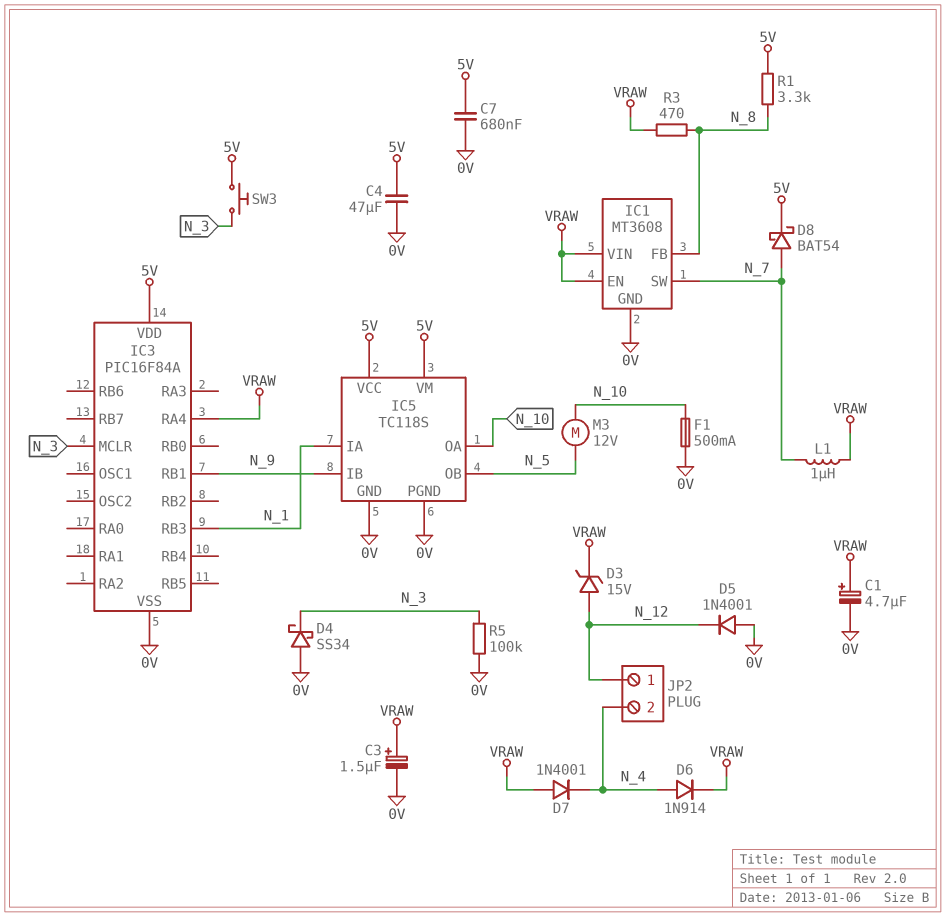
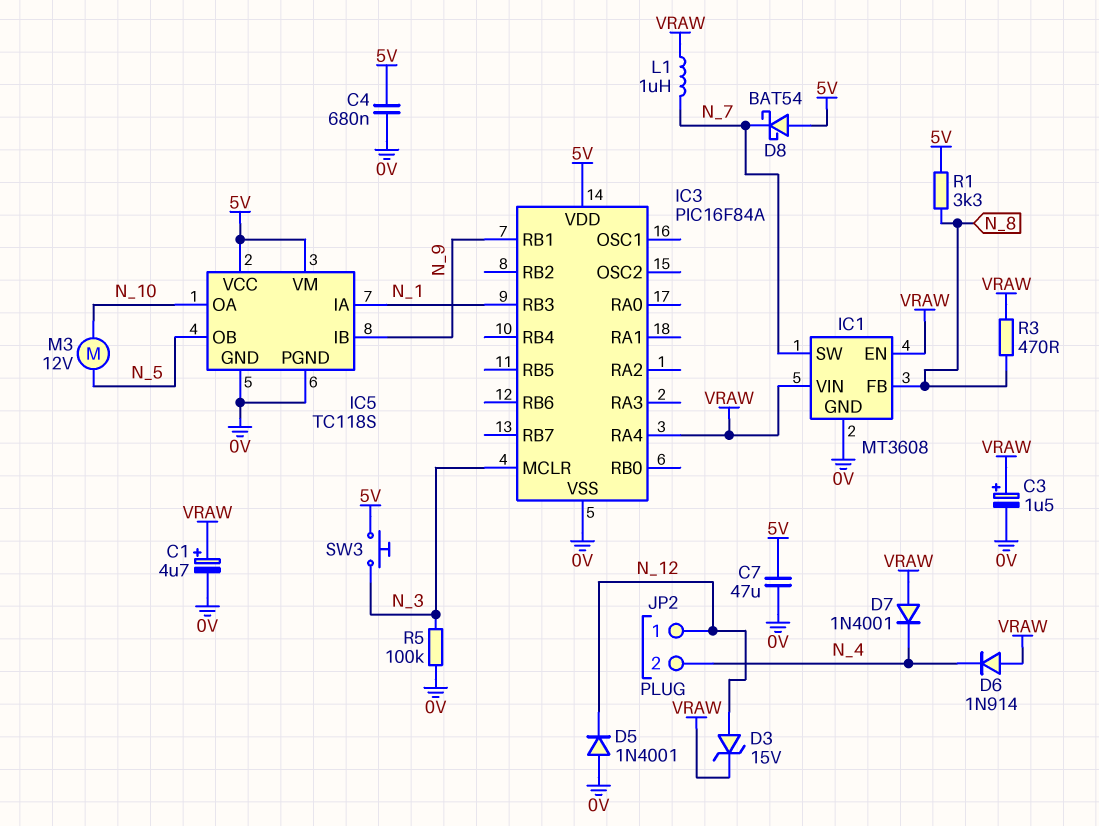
C4: 47uF (0V, 5V) -> 680nF (0V, 5V)
C7: 680nF (0V, 5V) -> 47uF (0V, 5V)
D4: schottky SS34 (A 0V, K N_3) -> none
D6: diode 1N914 (A N_4, K VRAW) -> diode 1N914 (A VRAW, K N_4)
D8: schottky BAT54 (A N_7, K 5V) -> schottky BAT54 (A 5V, K N_7)
F1: 500mA (0V, N_10) -> none

